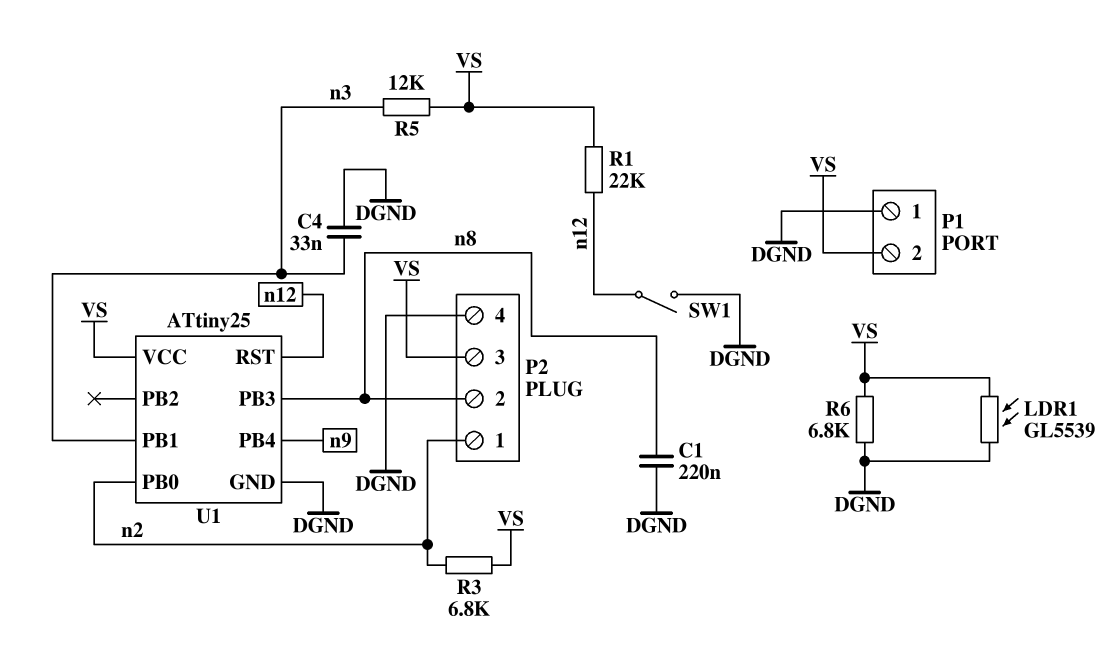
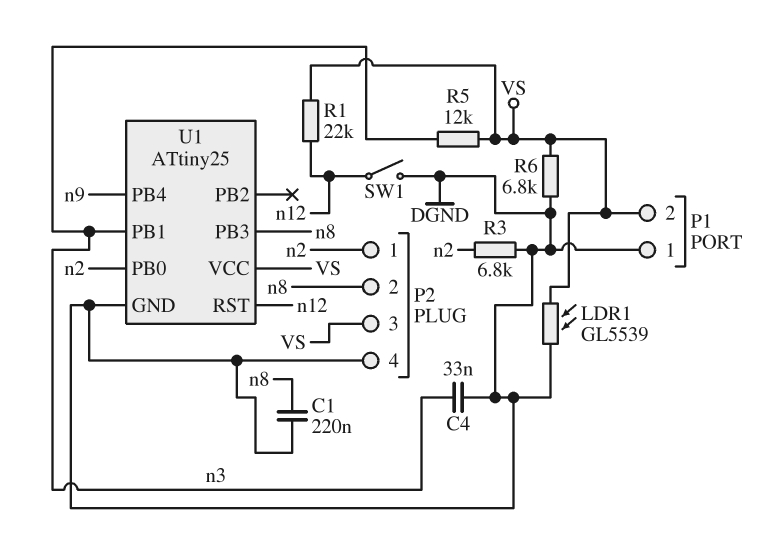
R3: 6.8k (VS, n2) -> 6.8k (DGND, n2)

